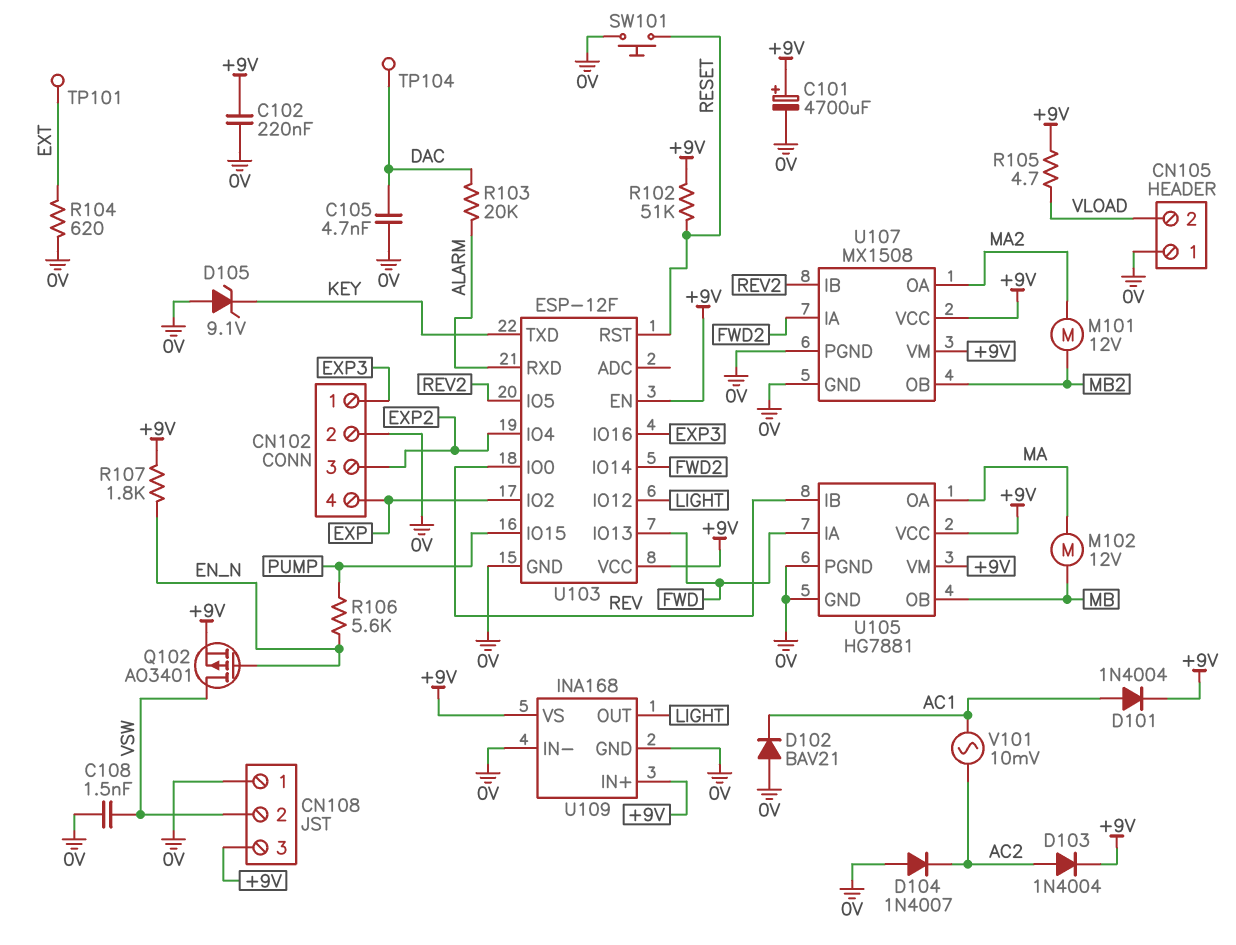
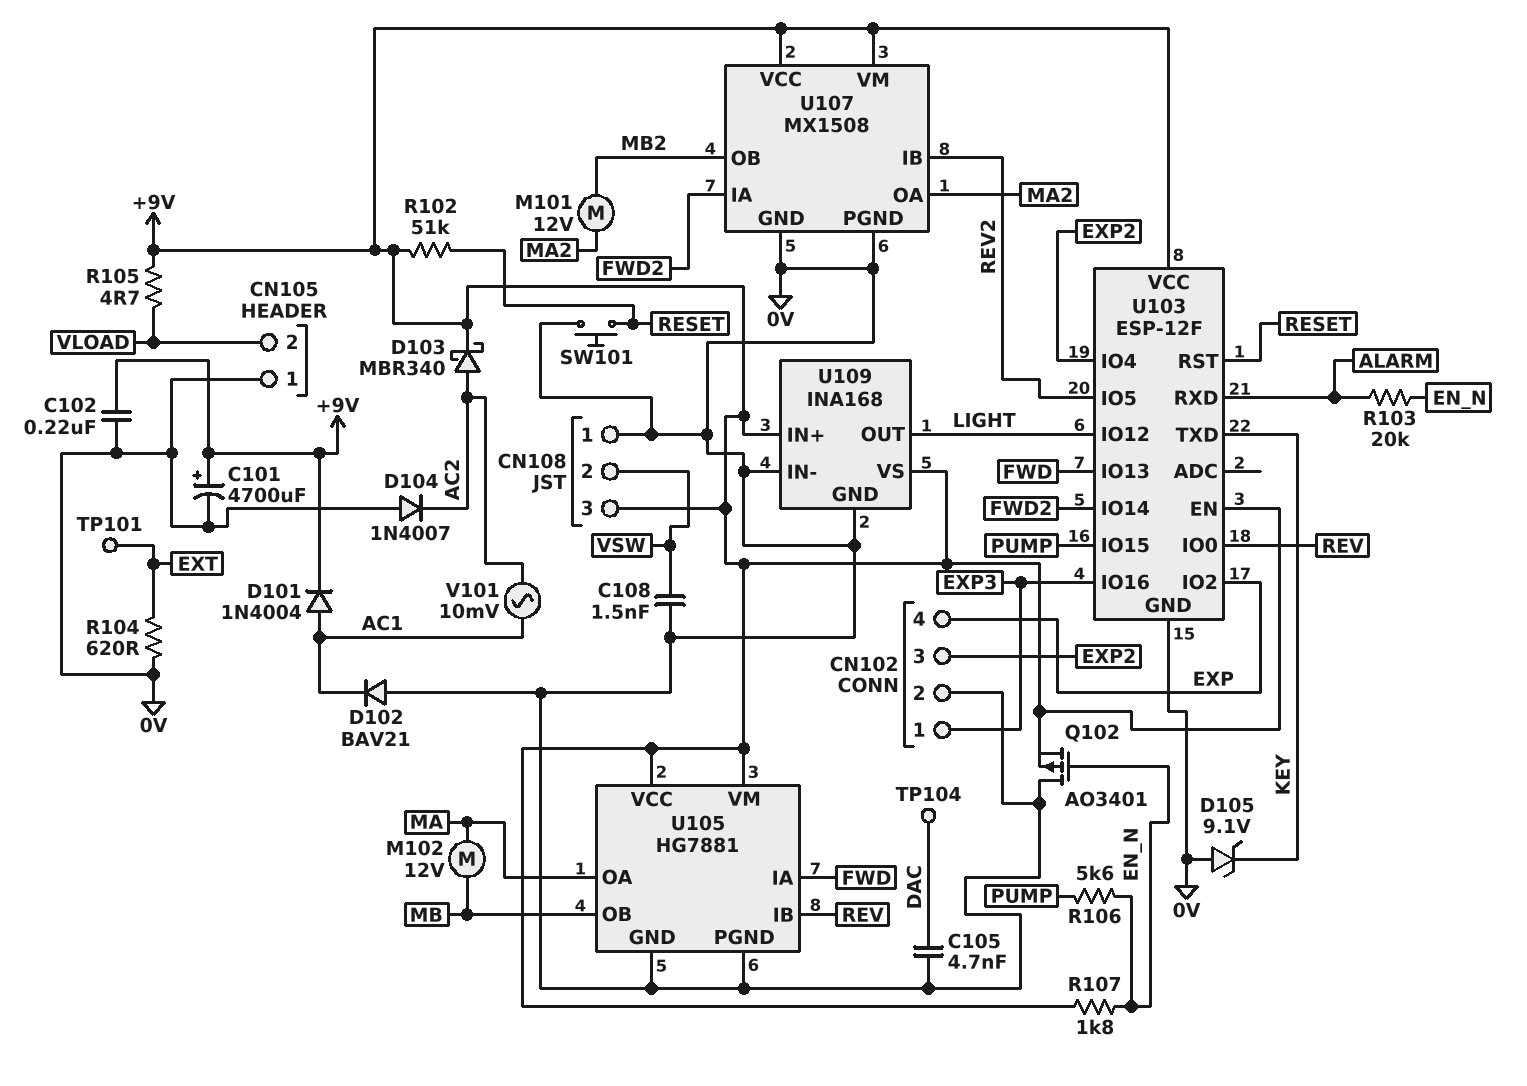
D103: diode 1N4004 (A AC2, K +9V) -> schottky MBR340 (A AC2, K +9V)
Q102: PMOS AO3401 (G EN_N, D VSW, S +9V) -> PMOS AO3401 (G EN_N, D 0V, S +9V)
R103: 20k (ALARM, DAC) -> 20k (ALARM, EN_N)

